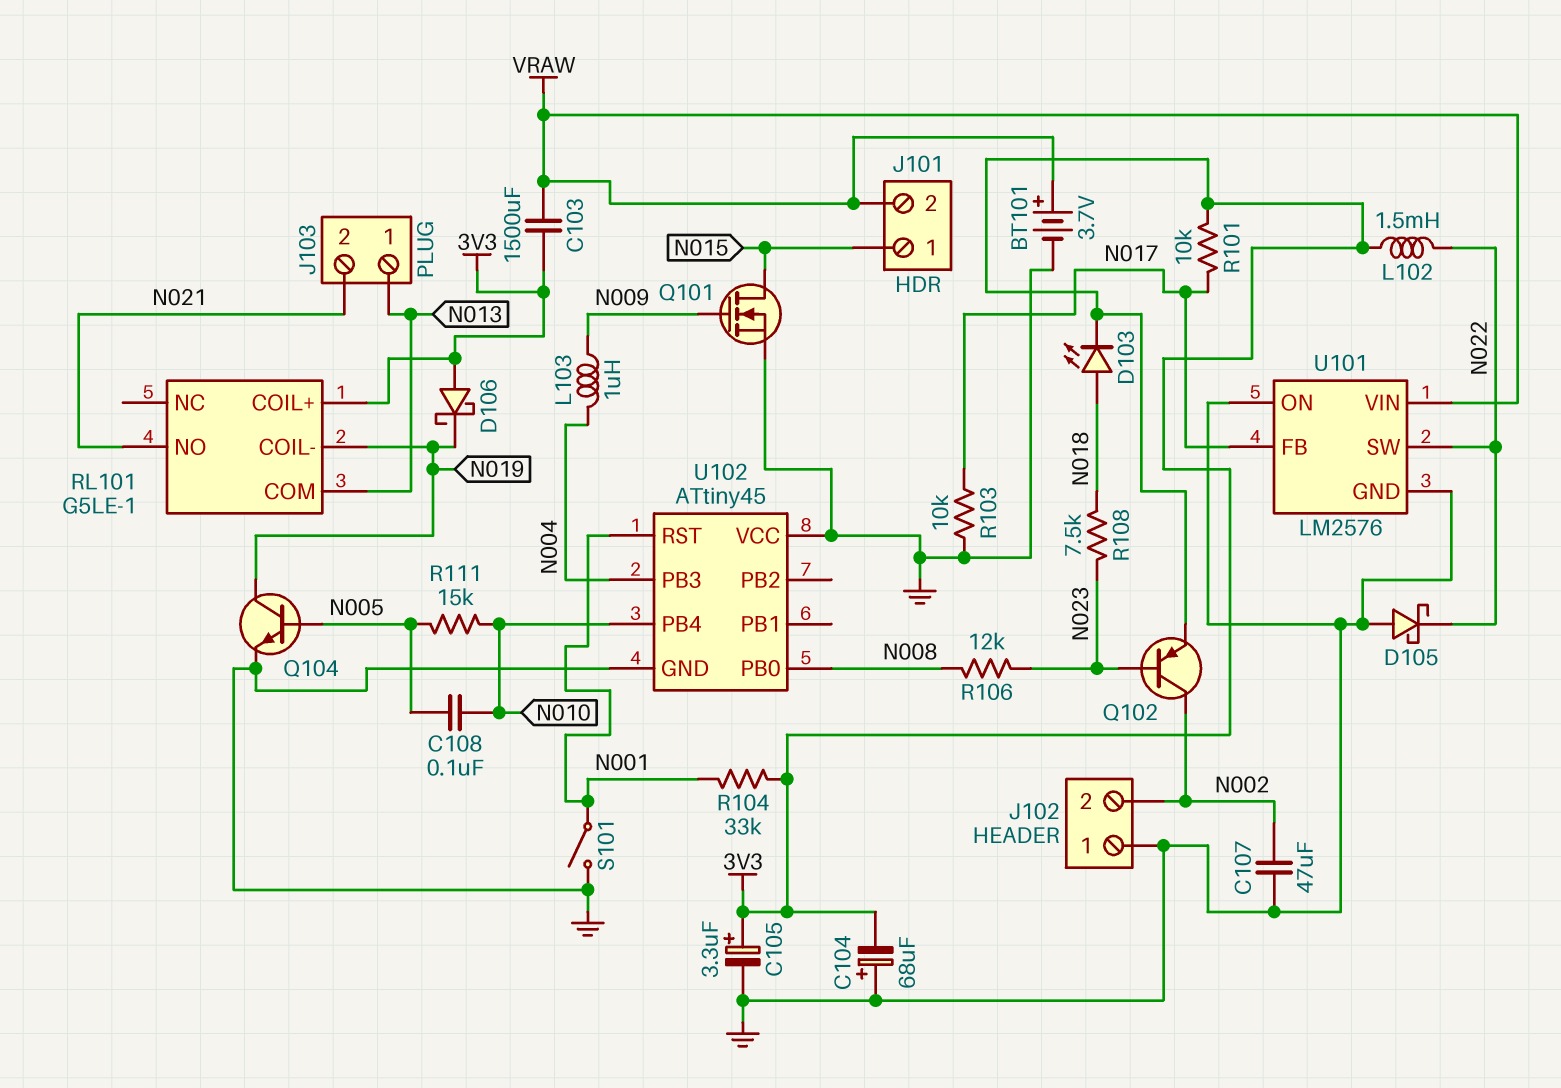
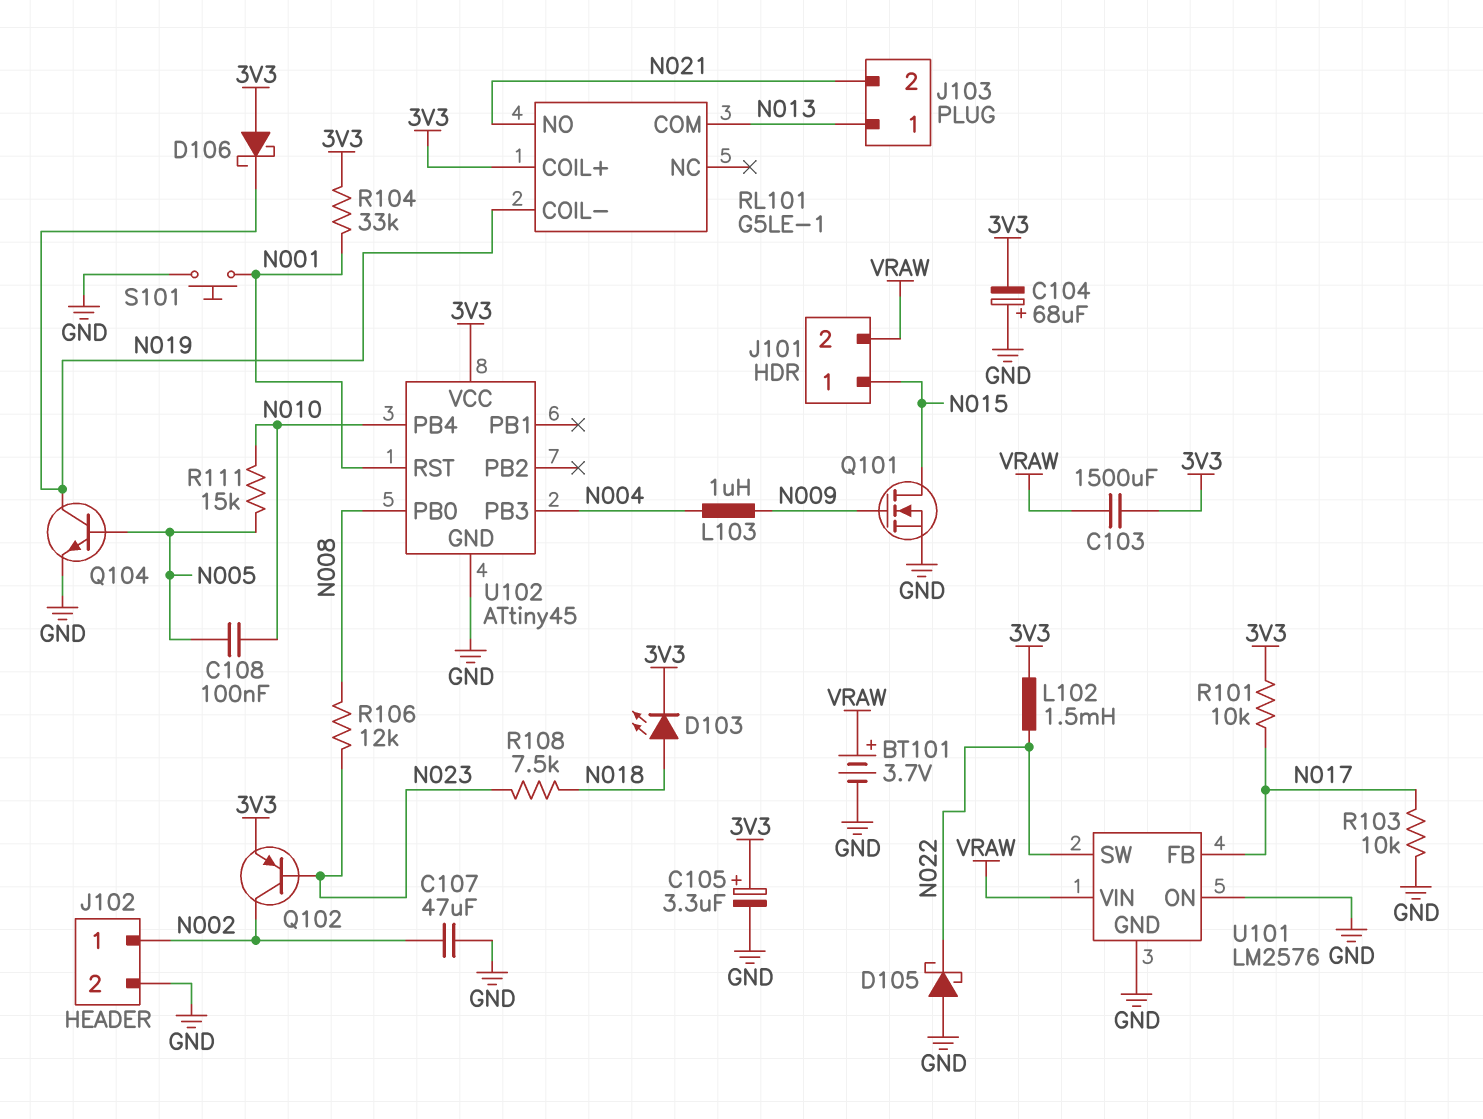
J102 pin 1: GND -> N002
J102 pin 2: N002 -> GND
S101: switch (GND, N001) -> button (GND, N001)
U102 pin VCC: GND -> 3V3

